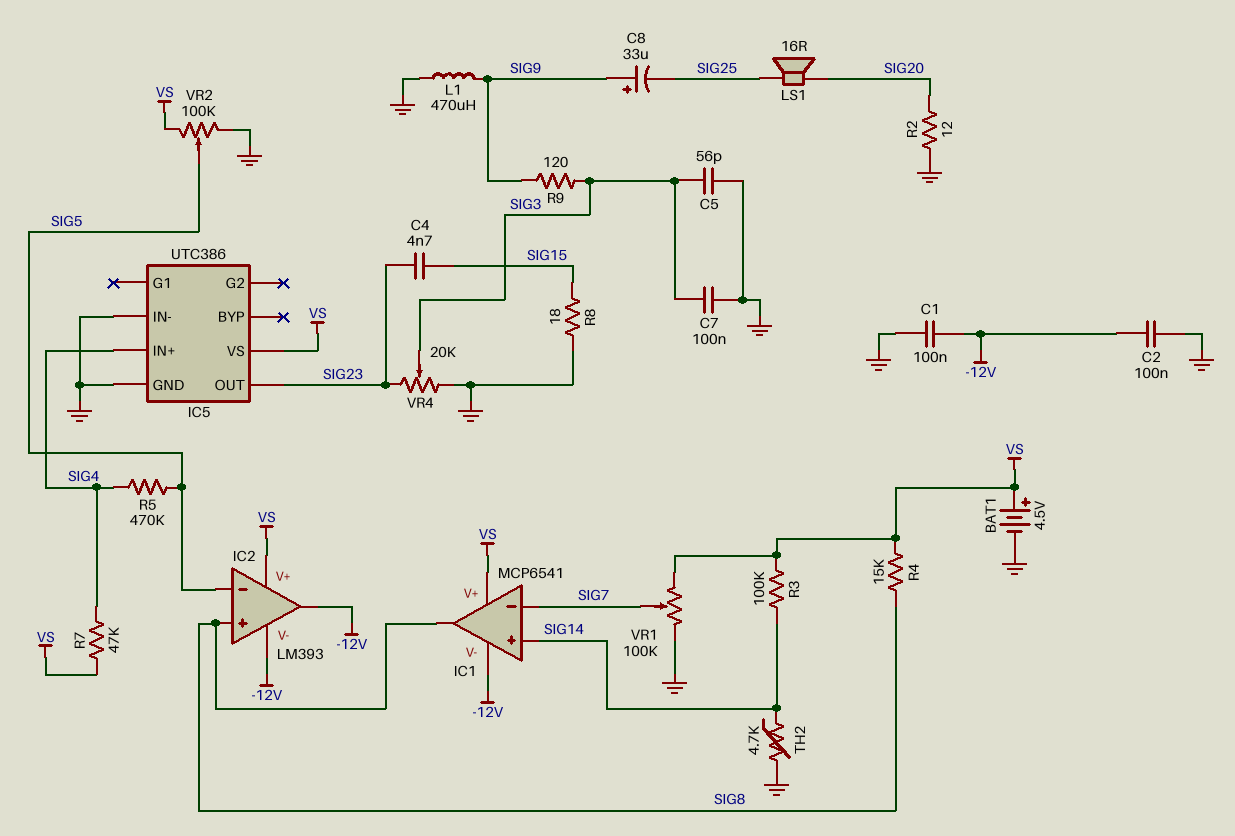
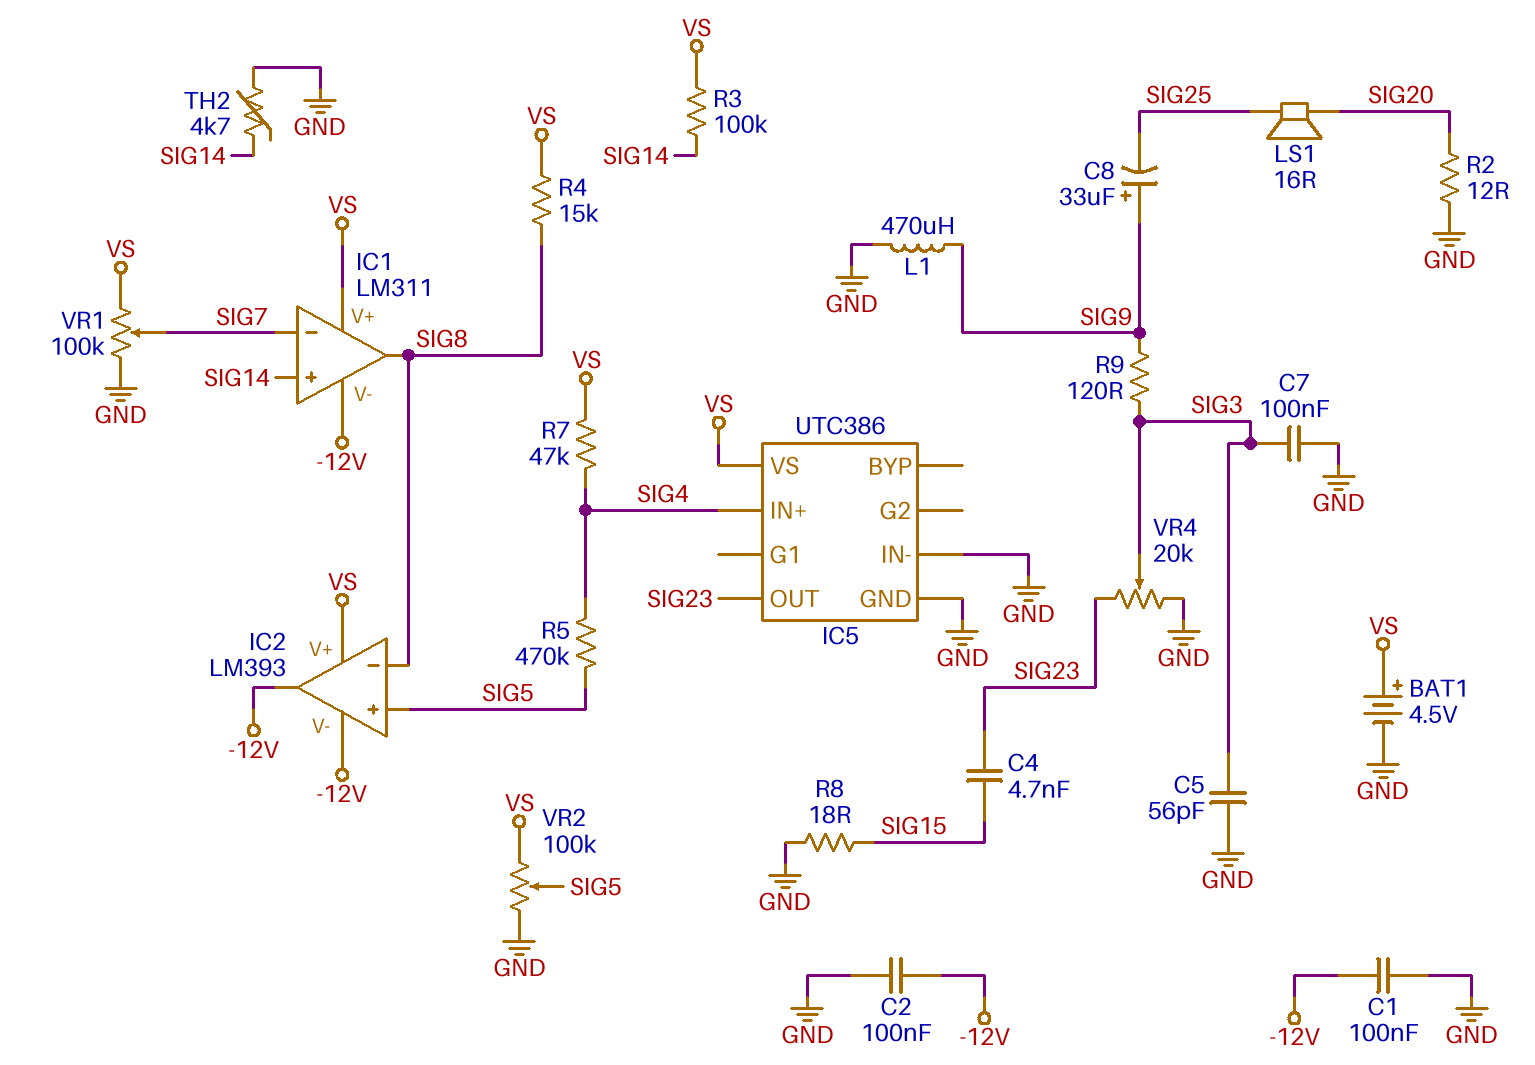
IC1: MCP6541 -> LM311
IC2 pin in+: SIG8 -> SIG5
IC2 pin in-: SIG5 -> SIG8

